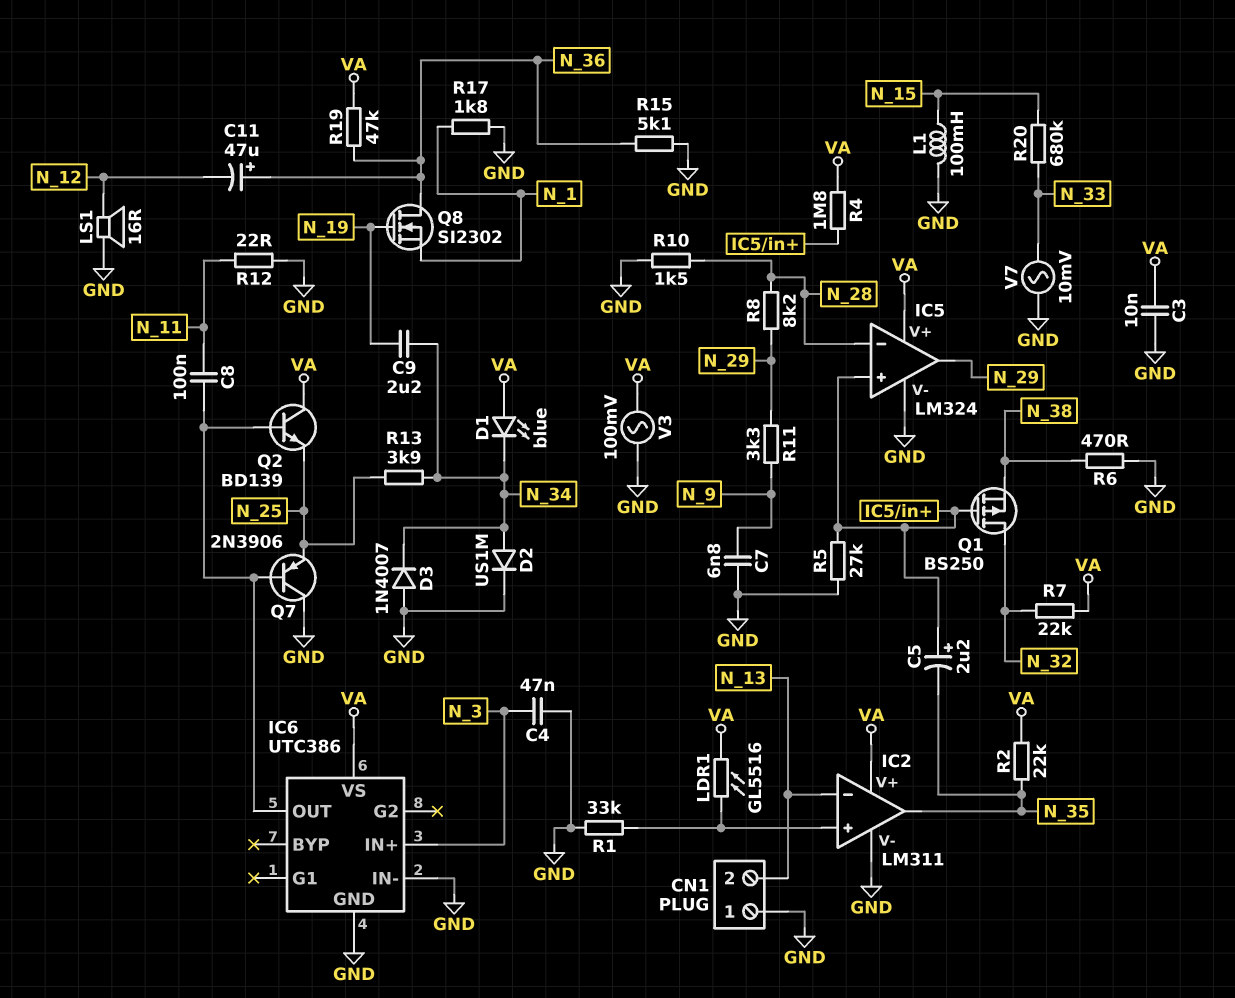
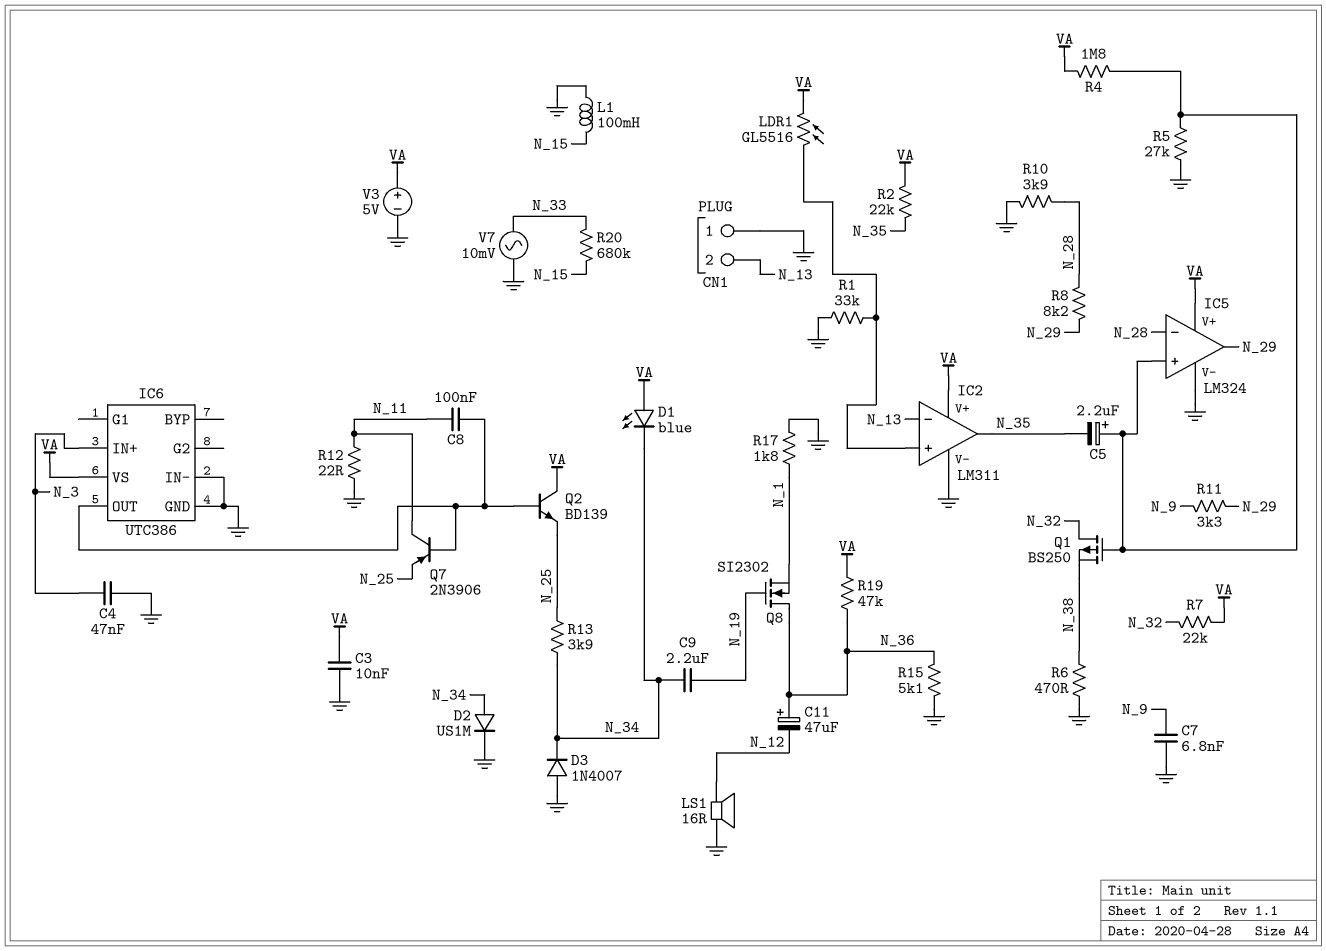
Q7: PNP 2N3906 (B IC6/OUT, C GND, E N_25) -> PNP 2N3906 (B IC6/OUT, C N_11, E N_25)
R10: 1.5k (GND, N_28) -> 3.9k (GND, N_28)
V3: AC 100mV (GND, VA) -> 5V (plus VA, minus GND)

